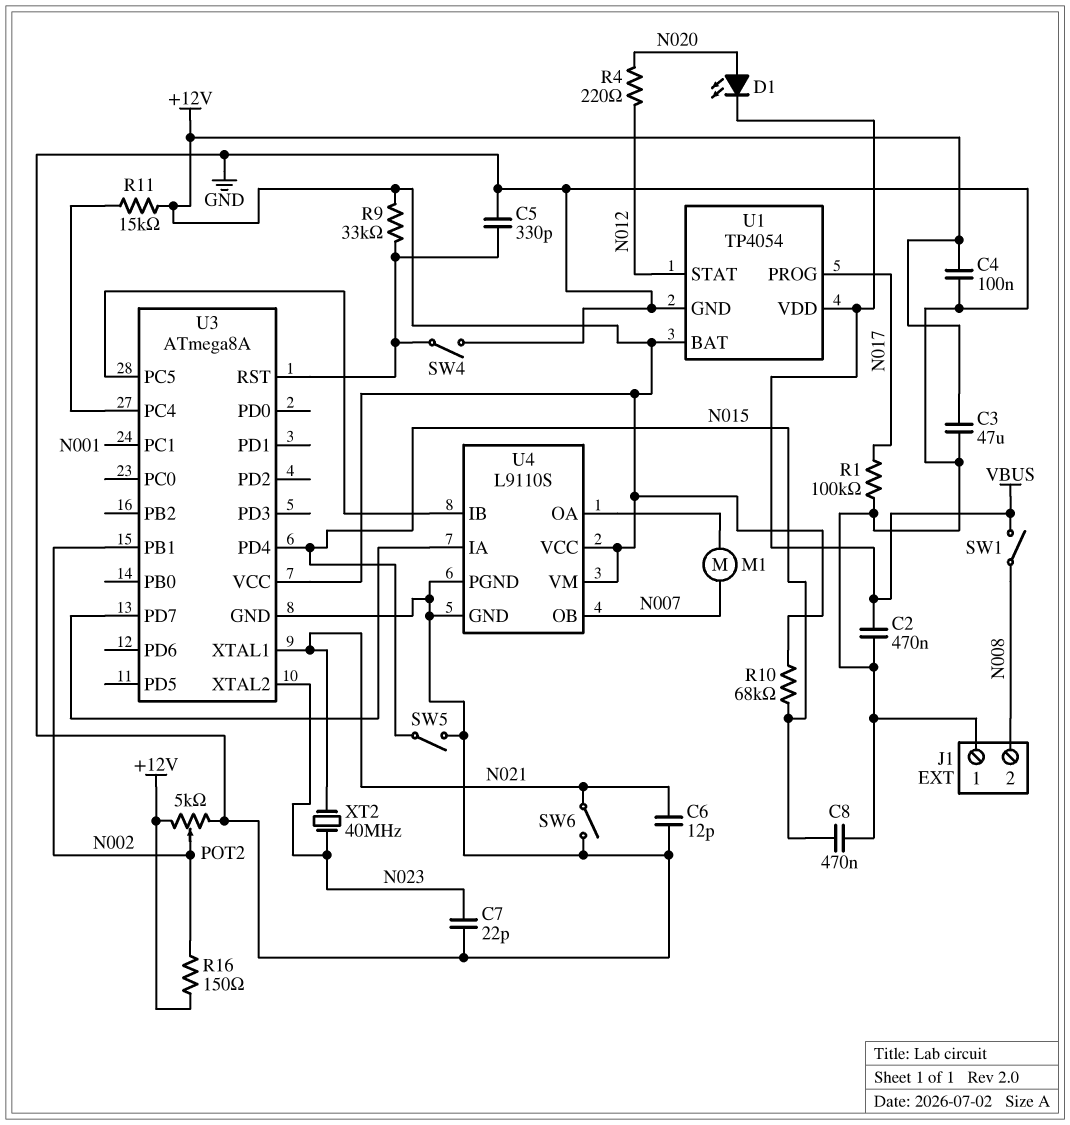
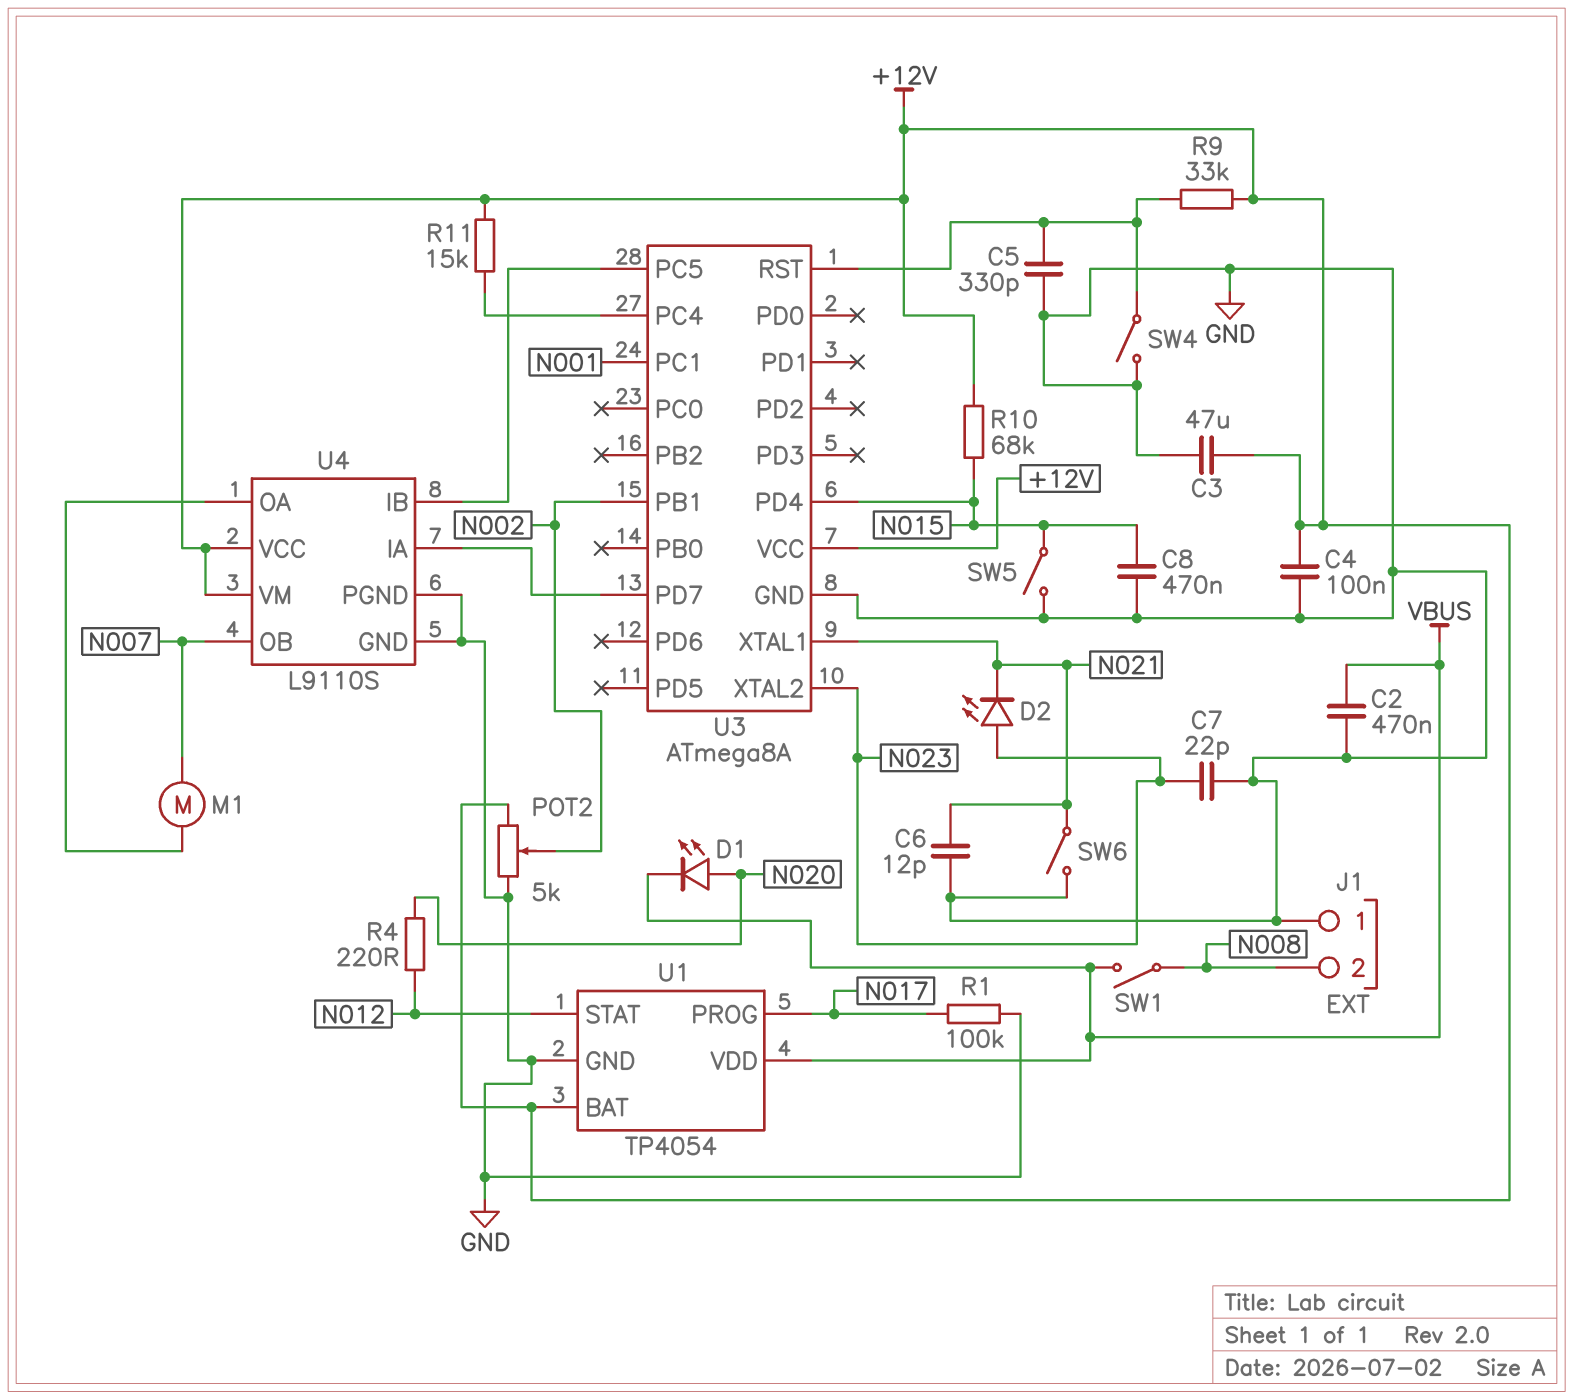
D2: none -> LED (A N023, K N021)
R16: 150 (+12V, N002) -> none
XT2: 40MHz (N021, N023) -> none

